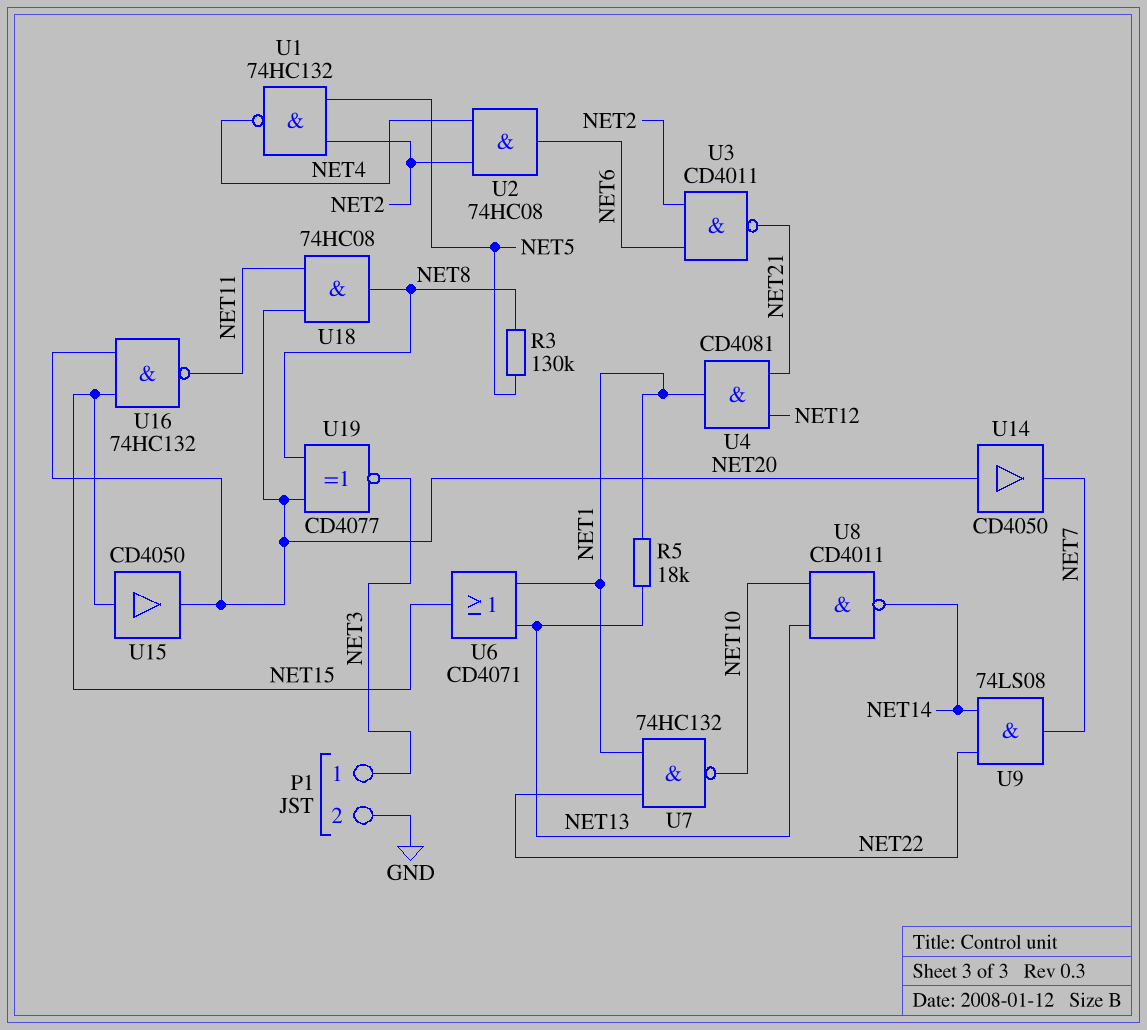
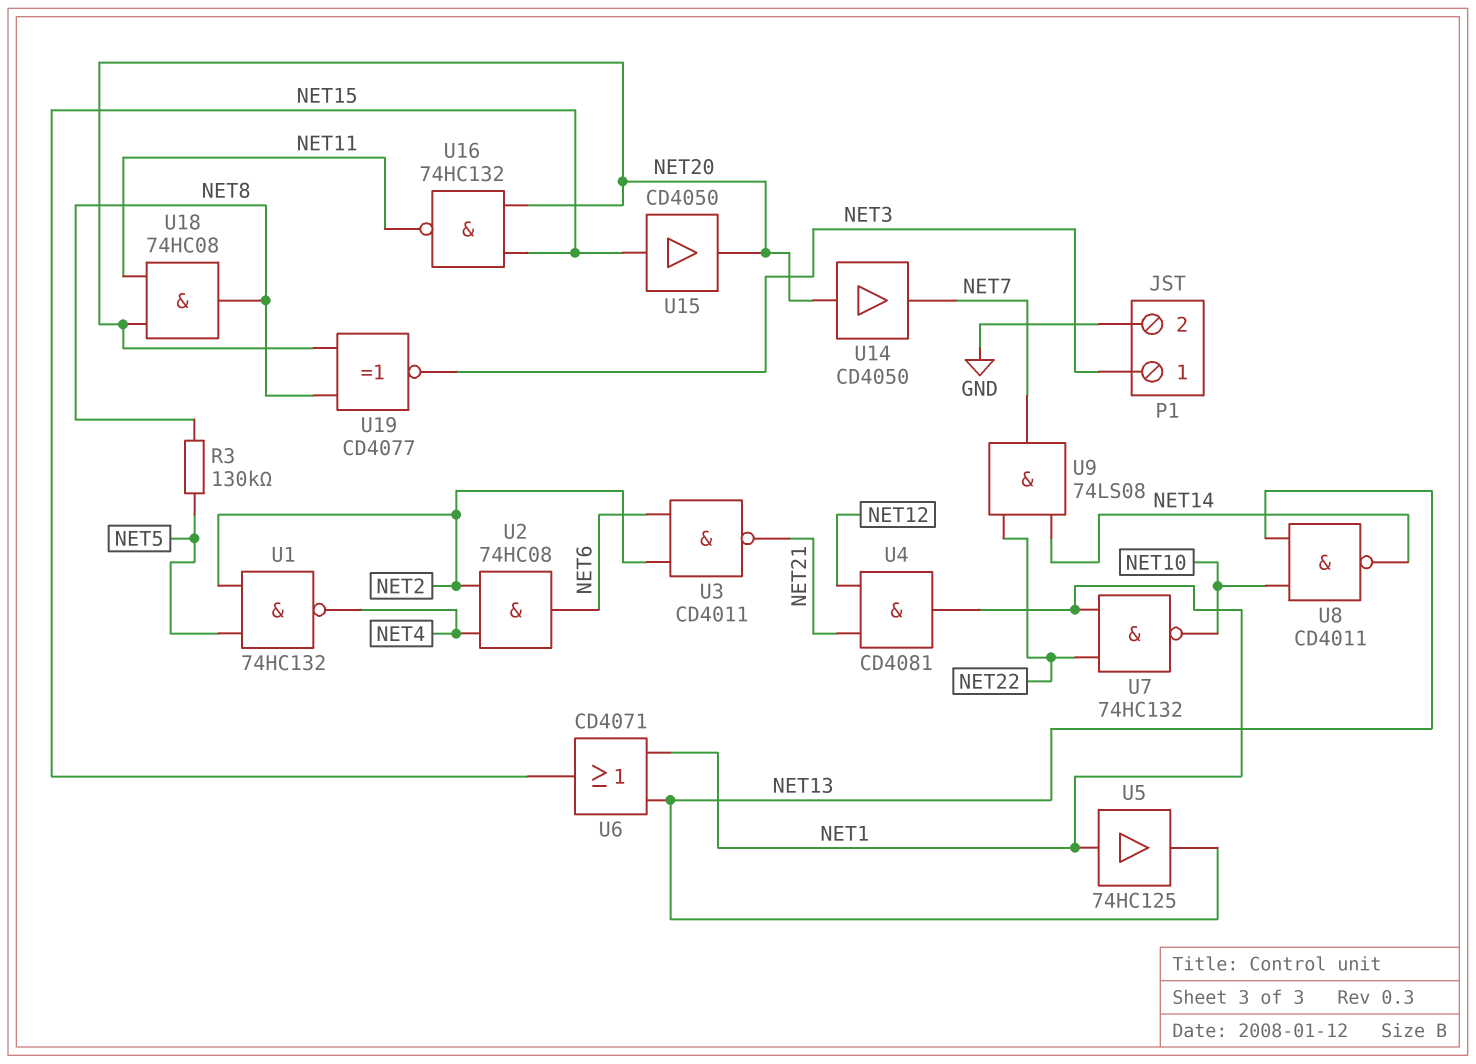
R5: 18k (NET1, NET13) -> none
U5: none -> buffer 74HC125 (in NET1, out NET13)

